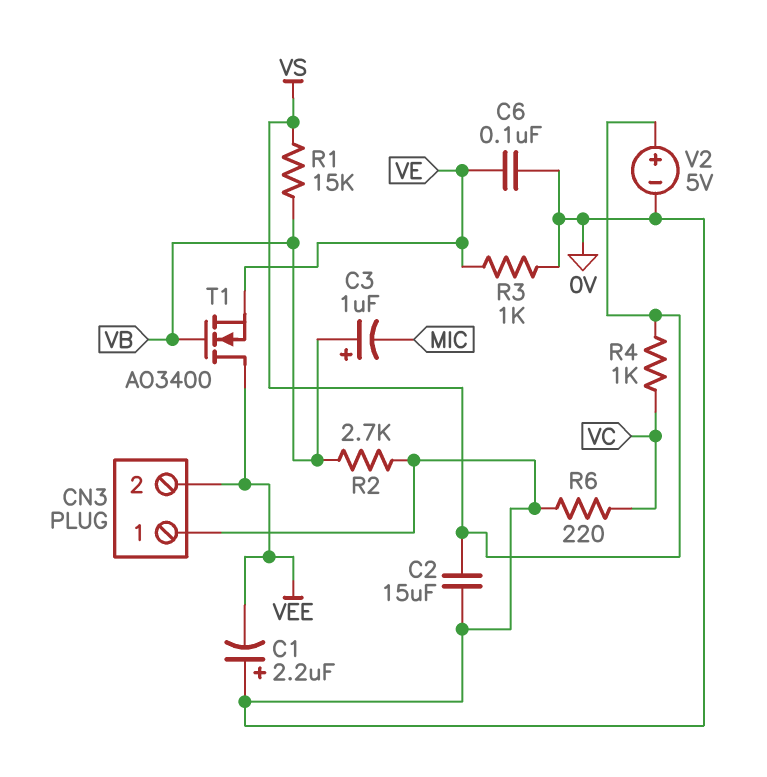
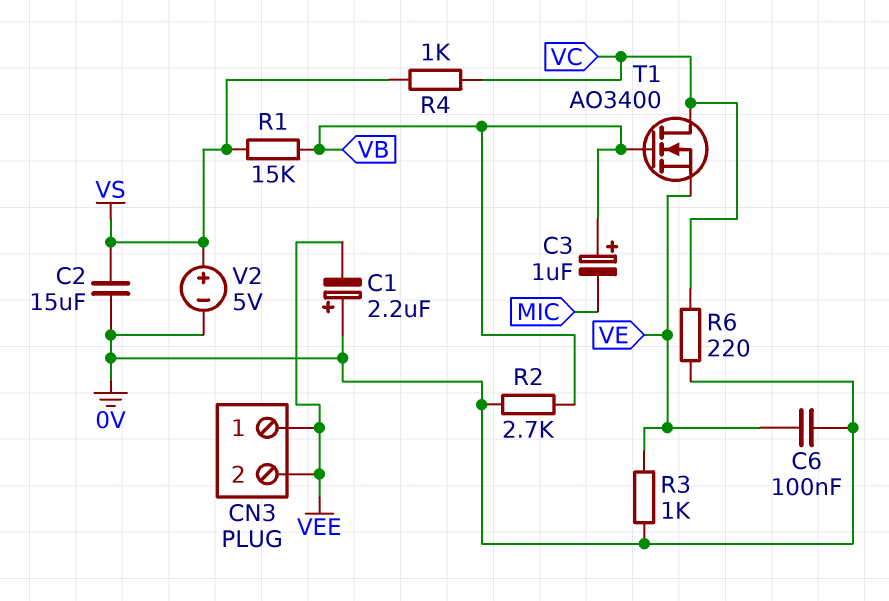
CN3 pin 1: 0V -> VEE
T1: NMOS AO3400 (G VB, D VEE, S VE) -> NMOS AO3400 (G VB, D VC, S VE)

